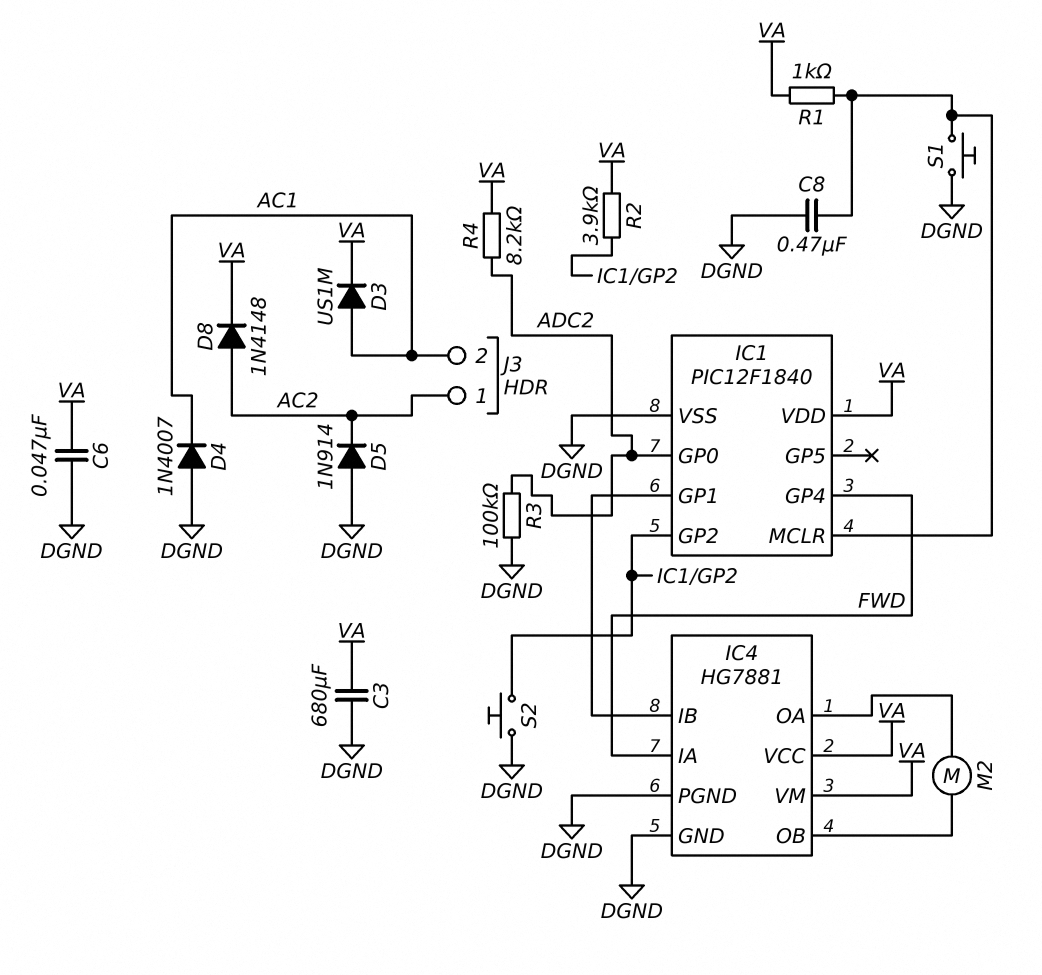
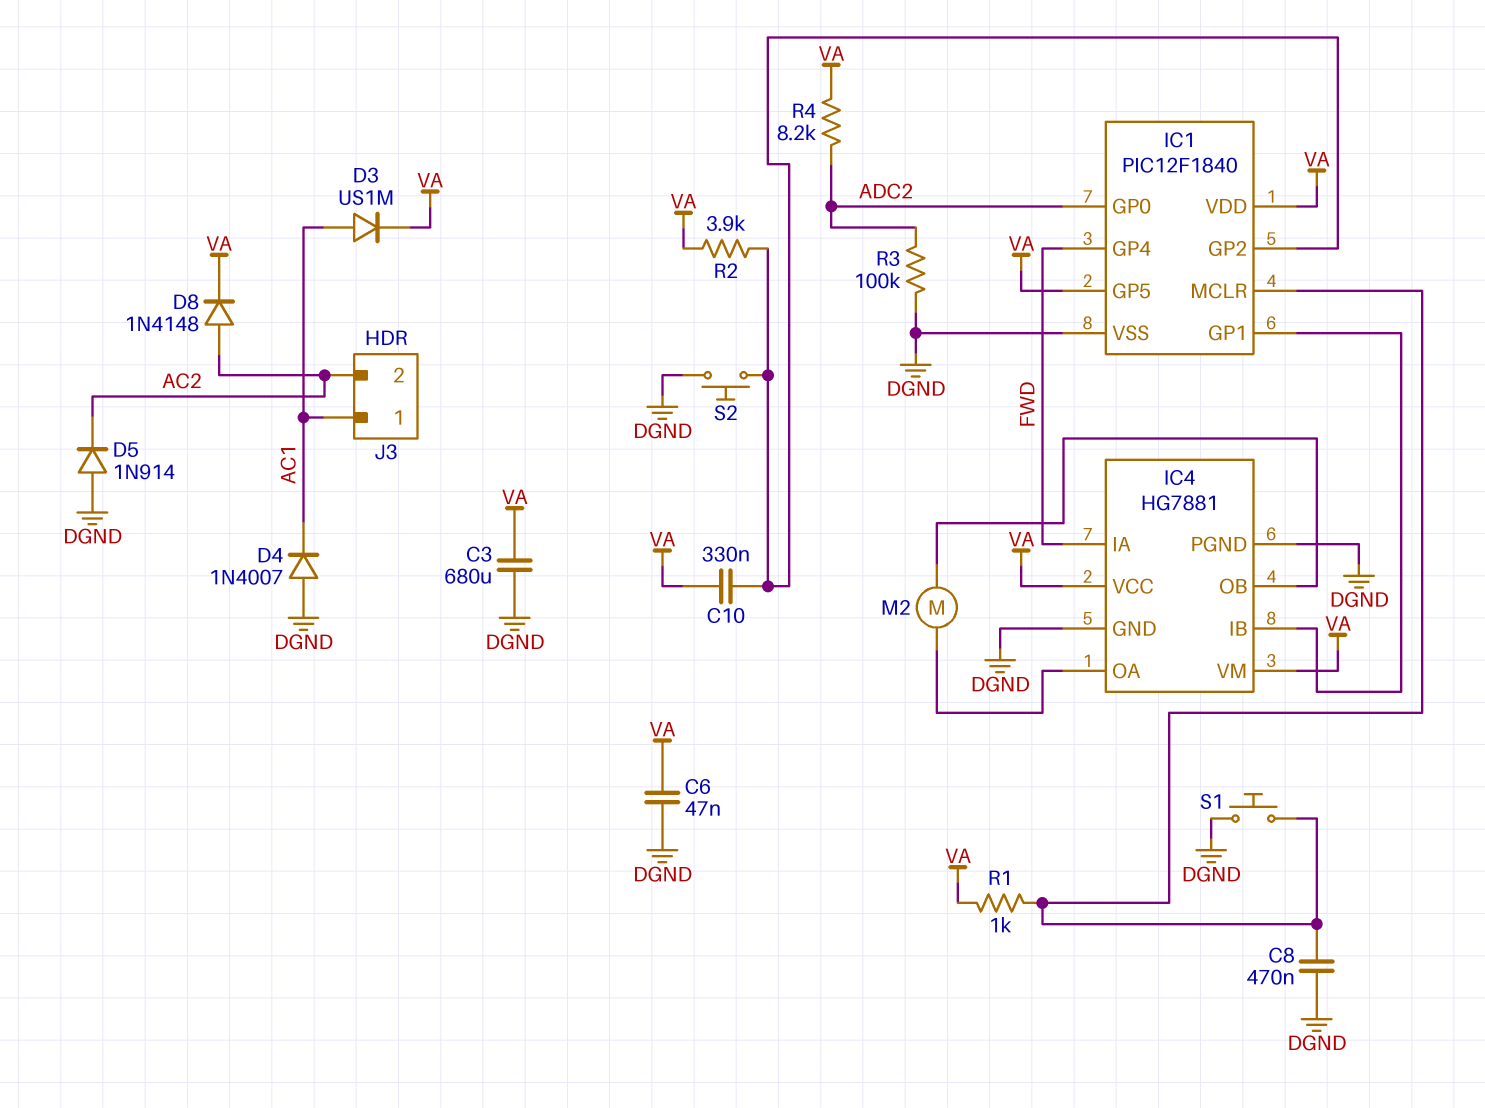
C10: none -> 330nF (IC1/GP2, VA)
IC1 pin GP5: none -> VA
J3 pin 1: AC2 -> AC1
J3 pin 2: AC1 -> AC2

